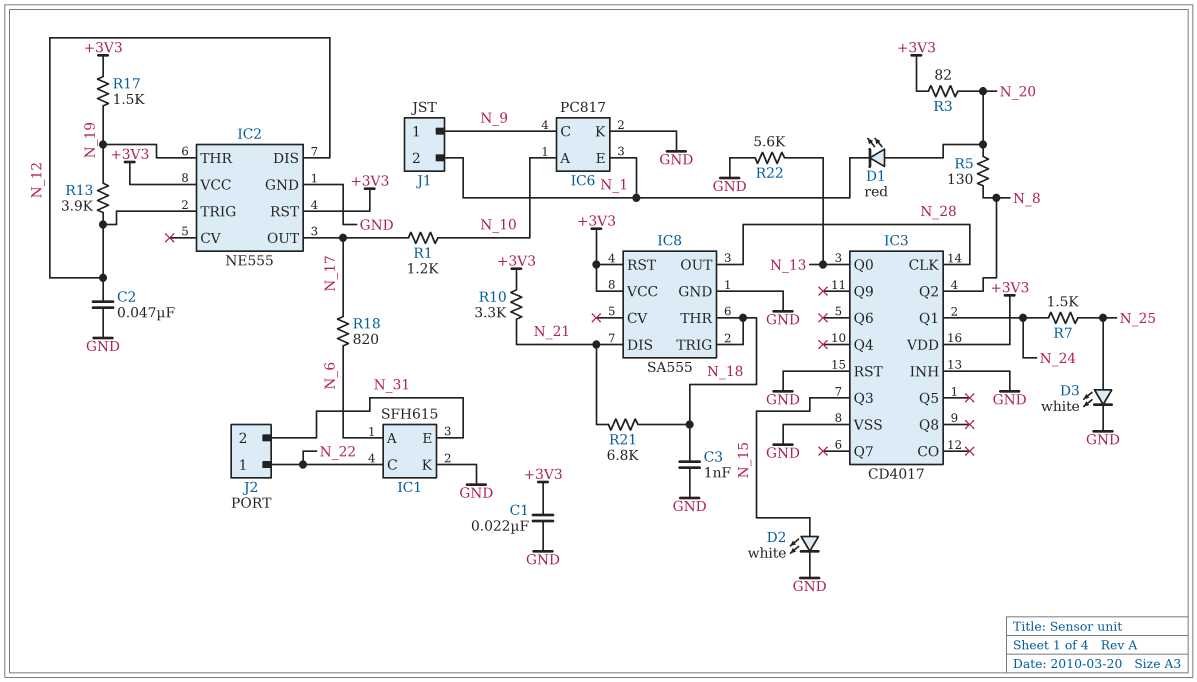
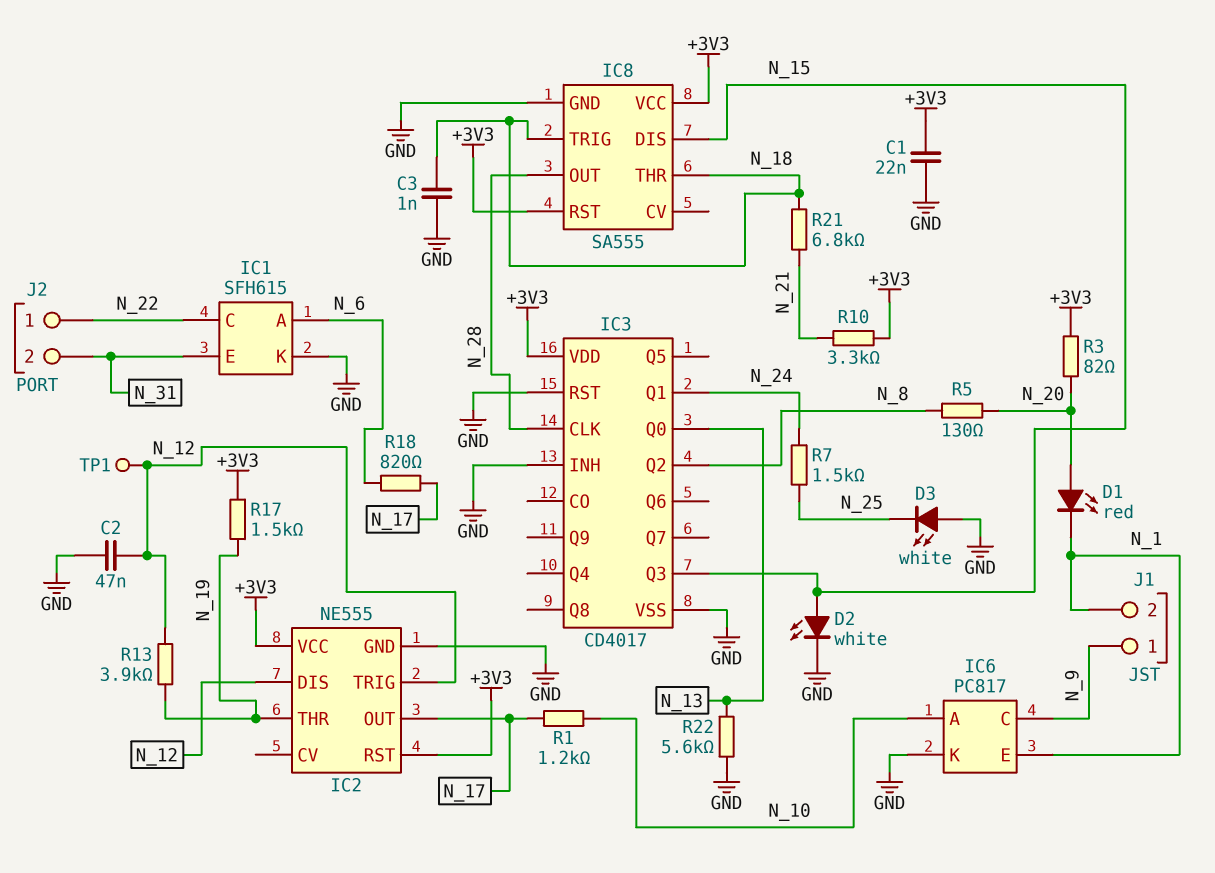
D3: LED white (A N_25, K GND) -> LED white (A GND, K N_25)
IC8 pin DIS: N_21 -> N_15
TP1: none -> test point (N_12)

